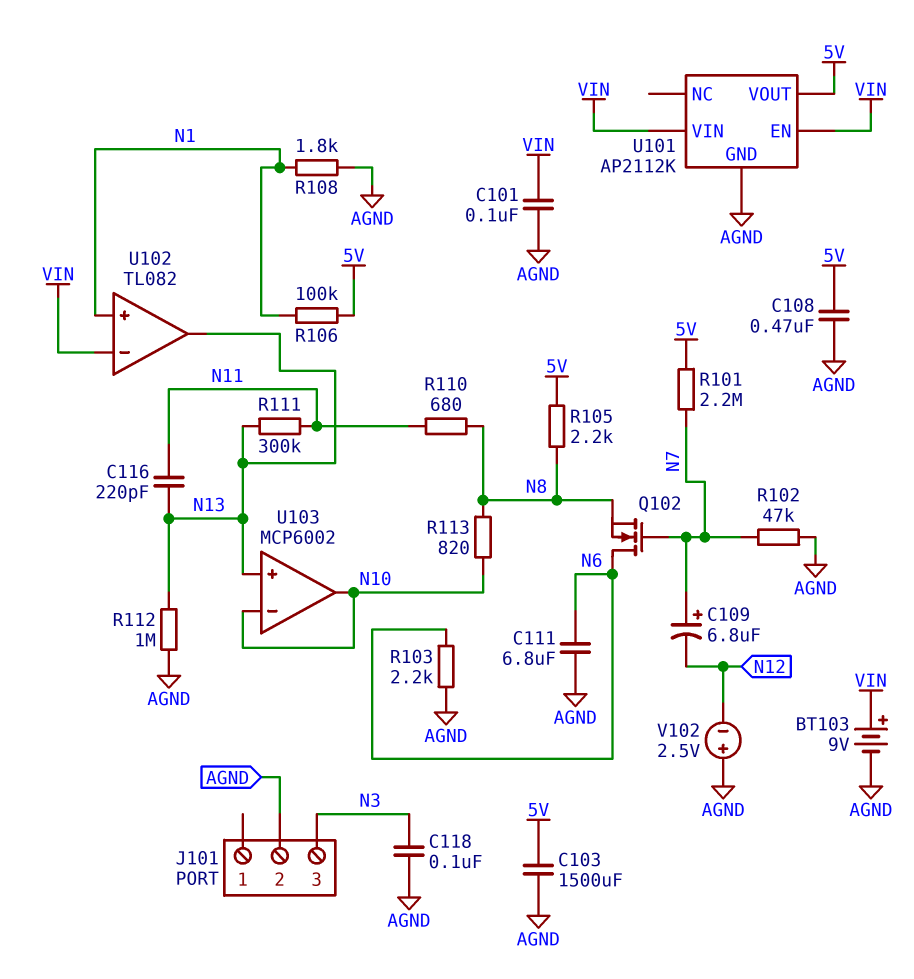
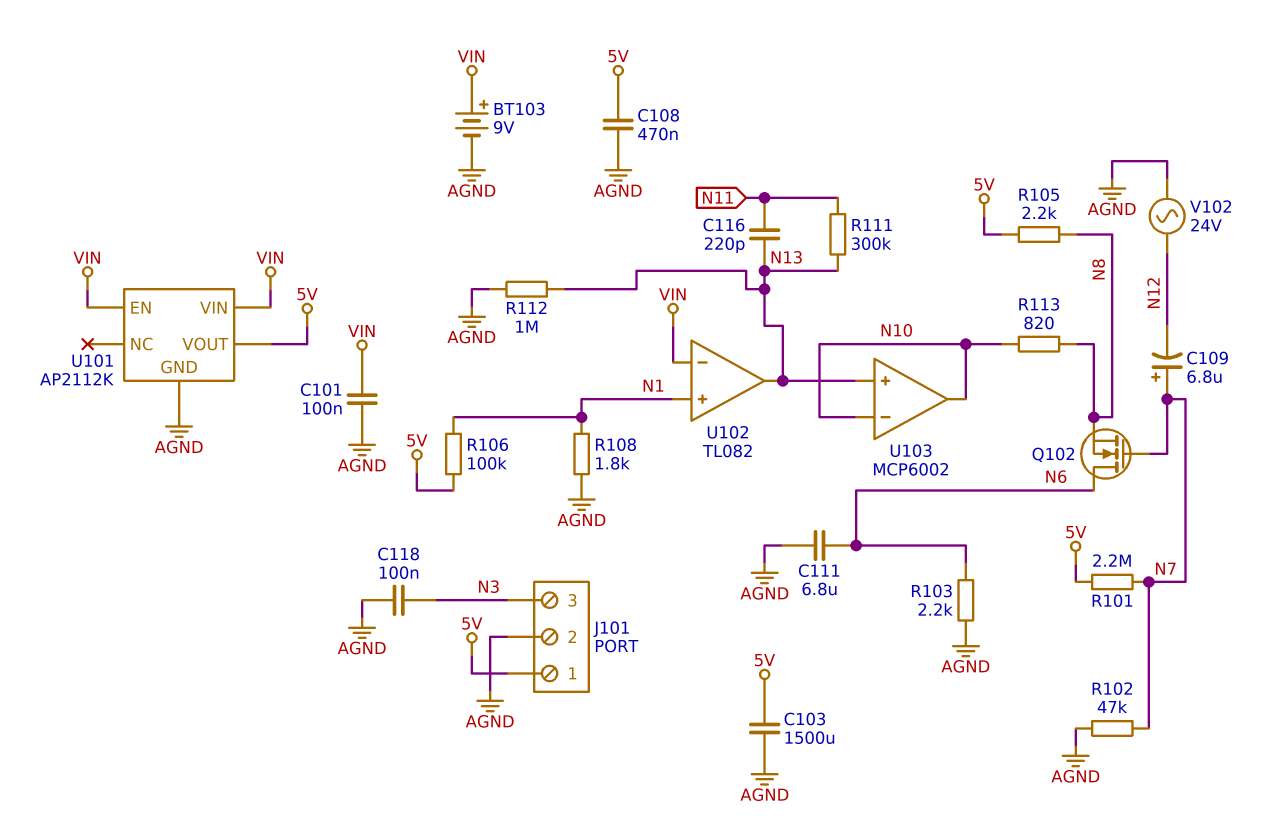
J101 pin 1: none -> 5V
R110: 680 (N8, N11) -> none
V102: 2.5V (plus AGND, minus N12) -> AC 24V (AGND, N12)

